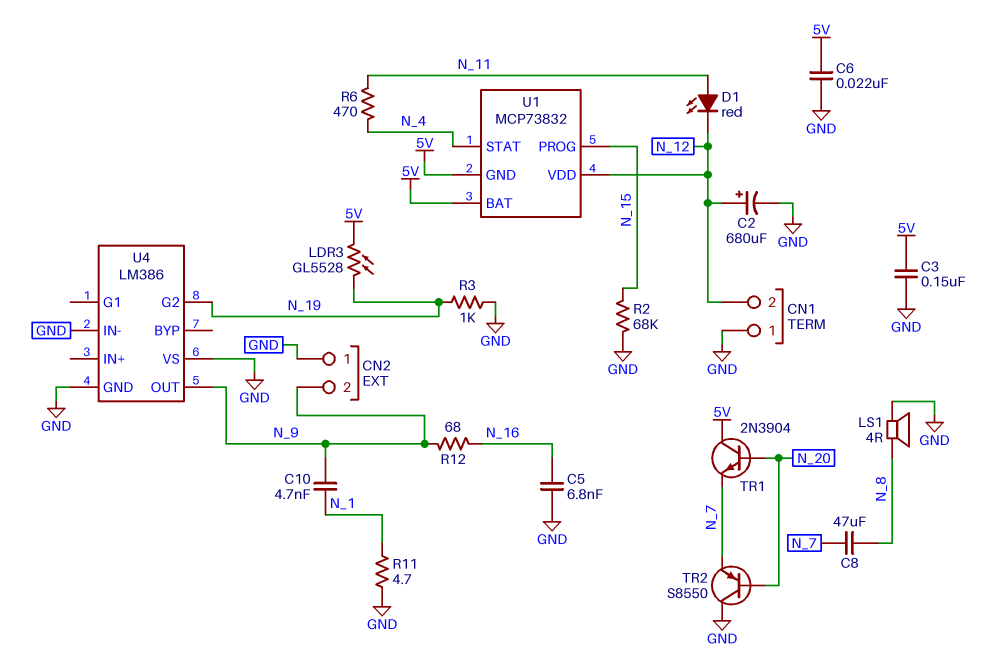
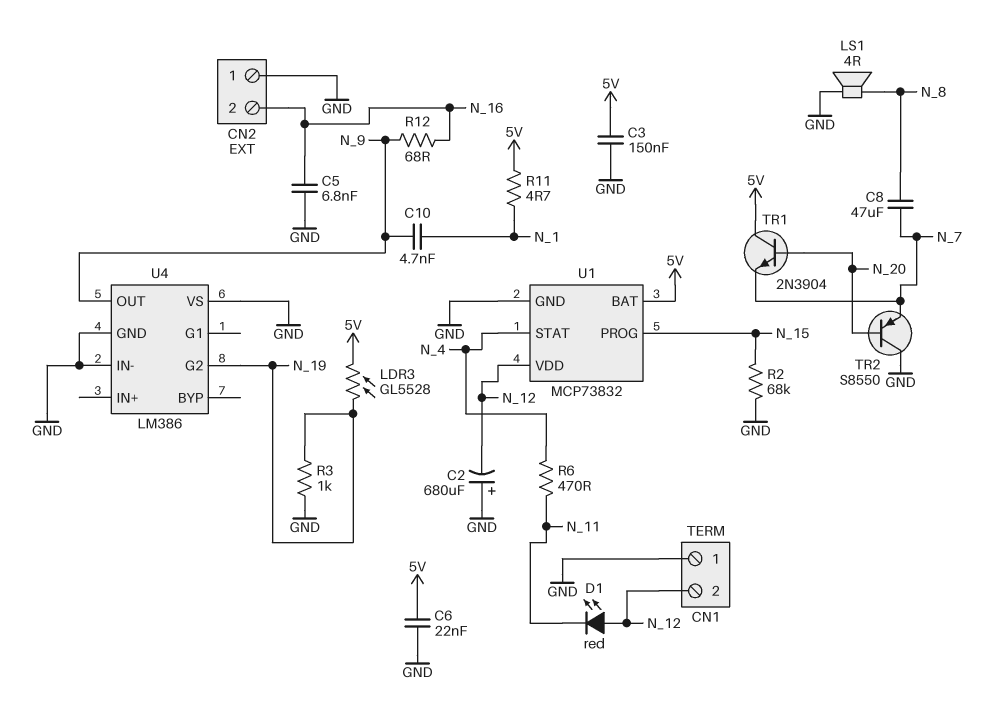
C2: 680uF (plus N_12, minus GND) -> 680uF (plus GND, minus N_12)
CN2 pin 2: N_9 -> N_16
D1: LED red (A N_11, K N_12) -> LED red (A N_12, K N_11)
R11: 4.7 (GND, N_1) -> 4.7 (5V, N_1)
U1 pin GND: 5V -> GND

